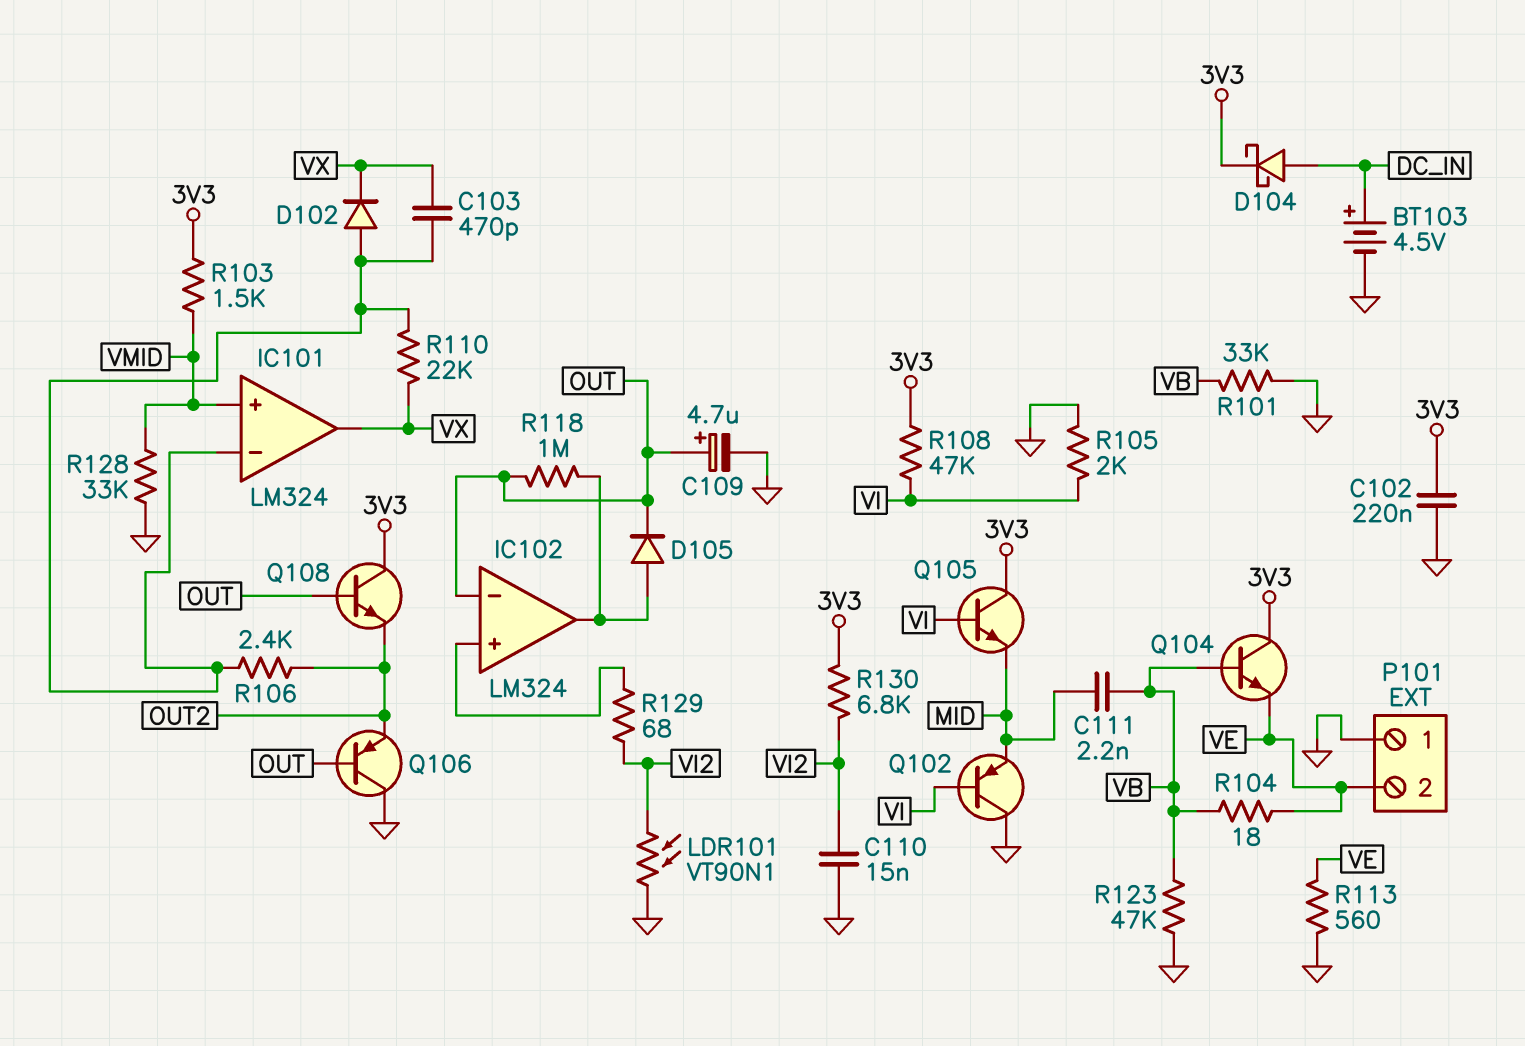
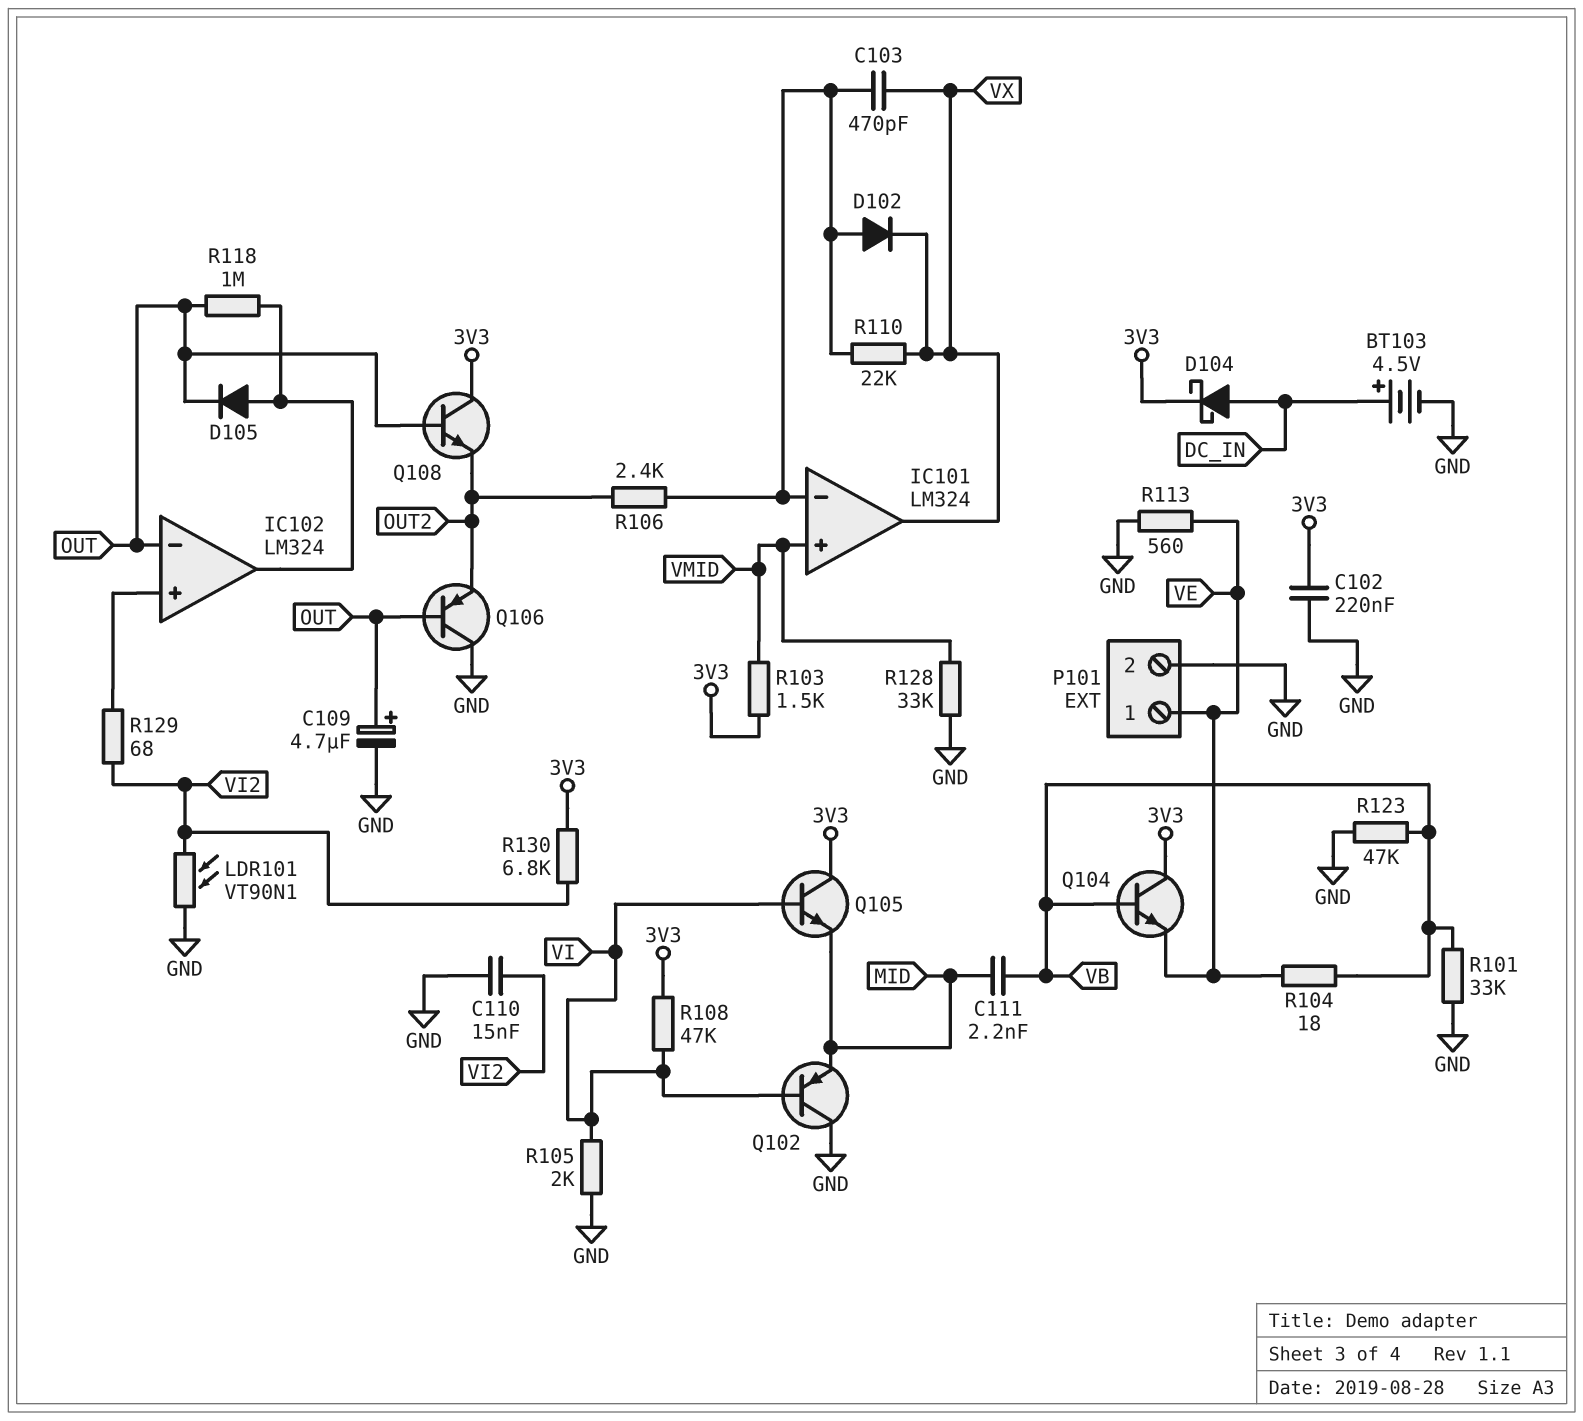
P101 pin 1: GND -> VE
P101 pin 2: VE -> GND

